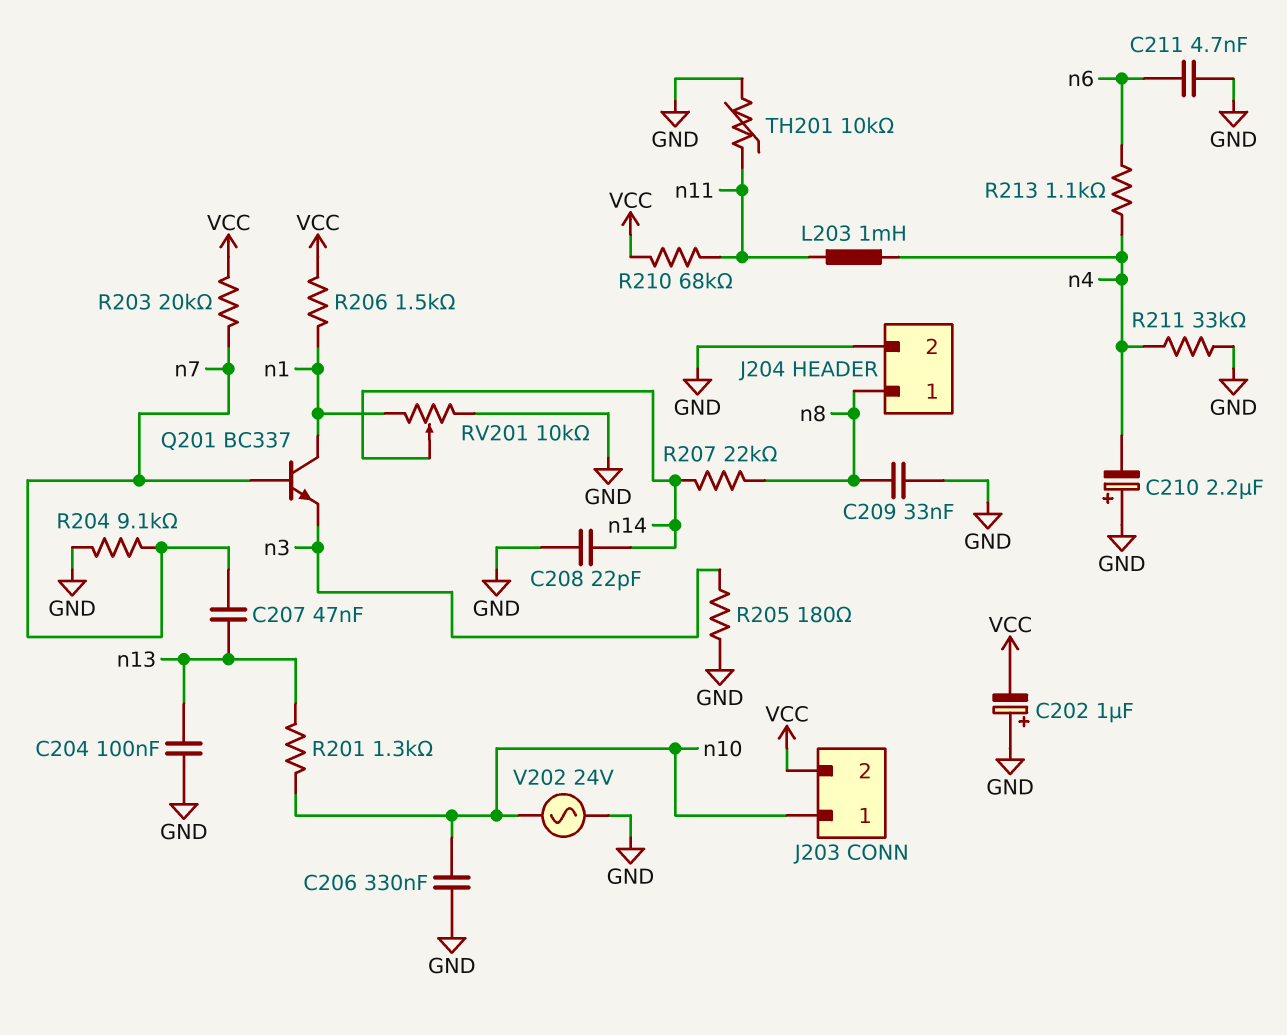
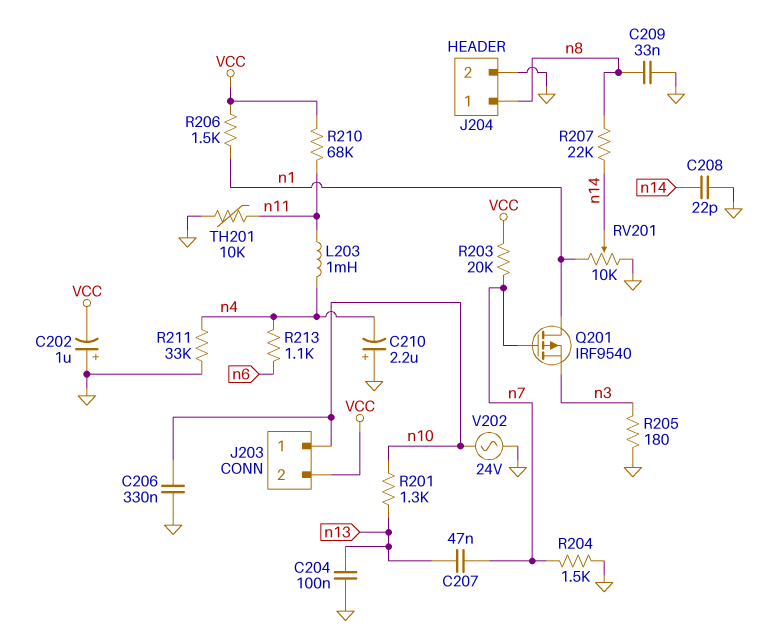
C211: 4.7nF (GND, n6) -> none
Q201: NPN BC337 (B n7, C n1, E n3) -> PMOS IRF9540 (G n7, D n1, S n3)
R204: 9.1k (GND, n7) -> 1.5k (GND, n7)

